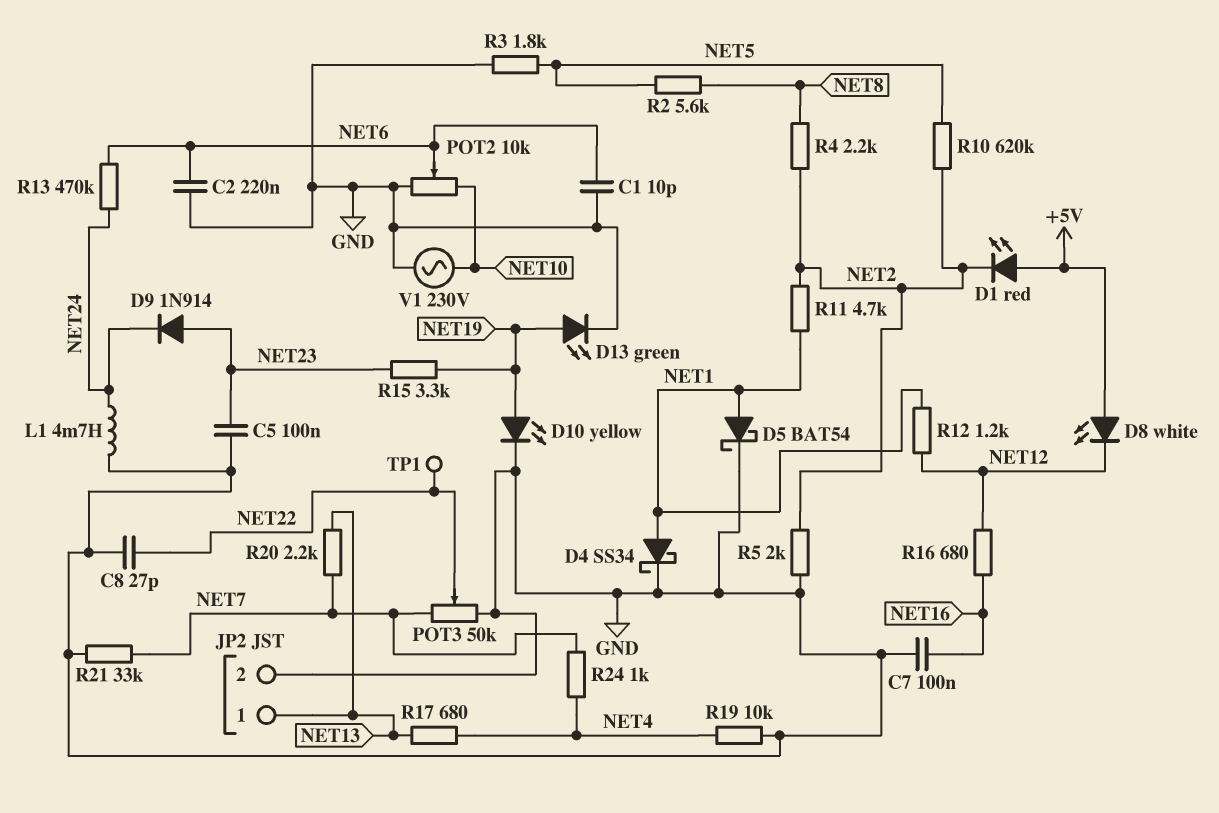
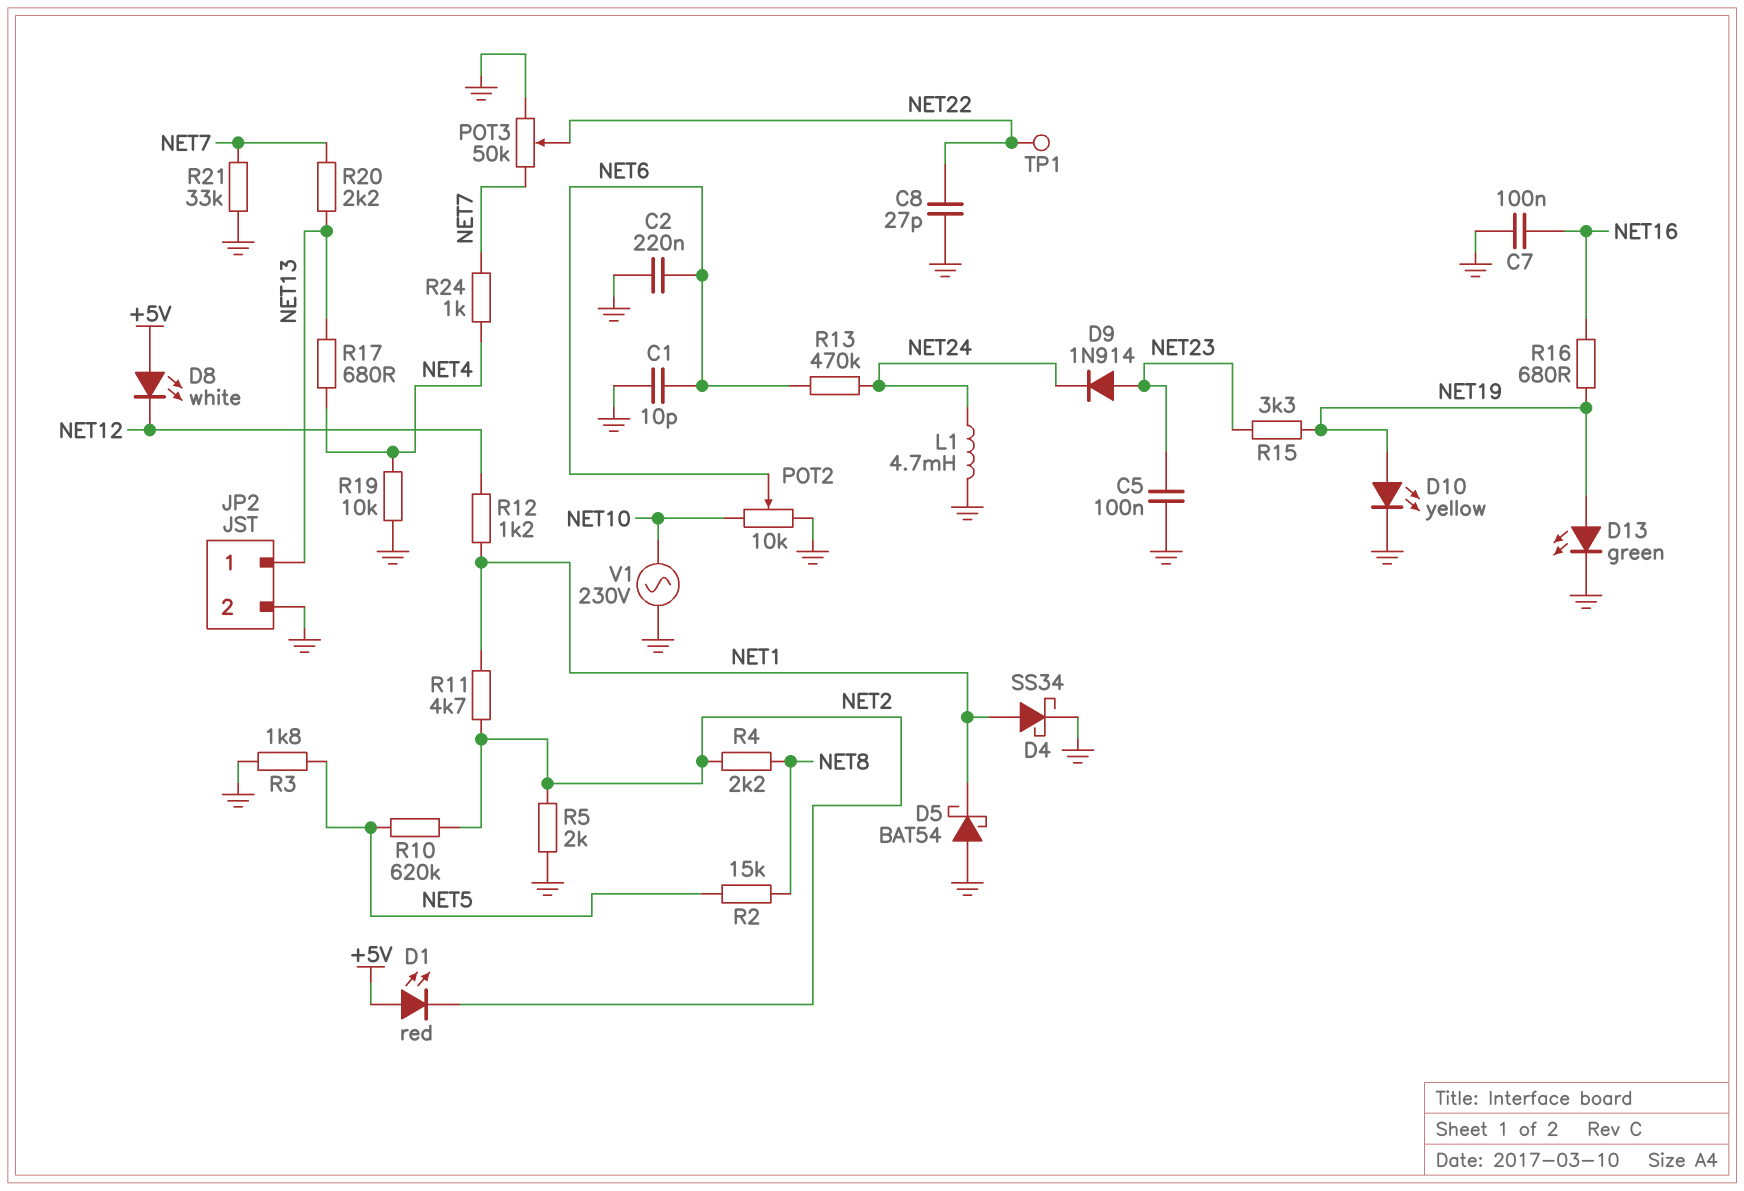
D5: schottky BAT54 (A NET1, K GND) -> schottky BAT54 (A GND, K NET1)
R2: 5.6k (NET5, NET8) -> 15k (NET5, NET8)
R16: 680 (NET12, NET16) -> 680 (NET16, NET19)

